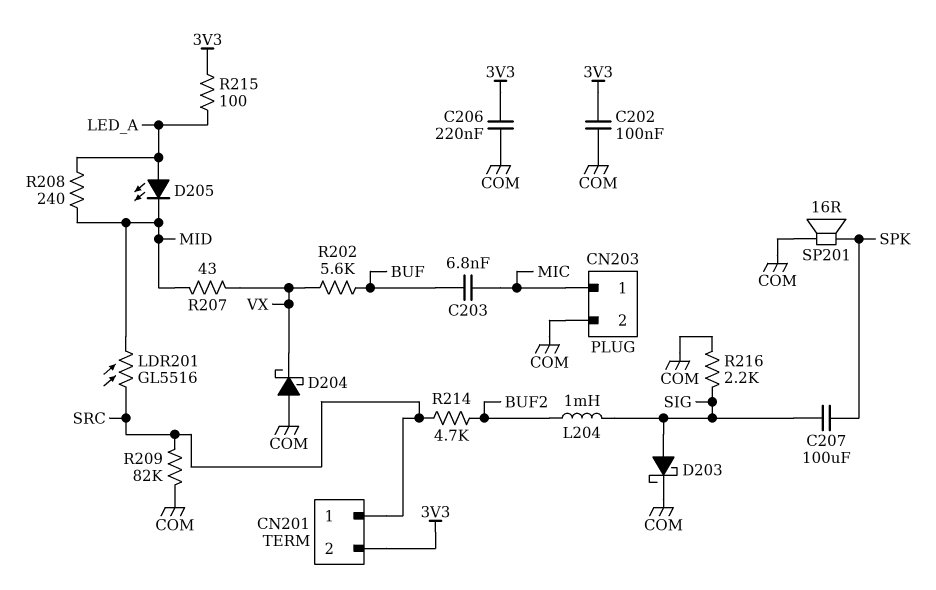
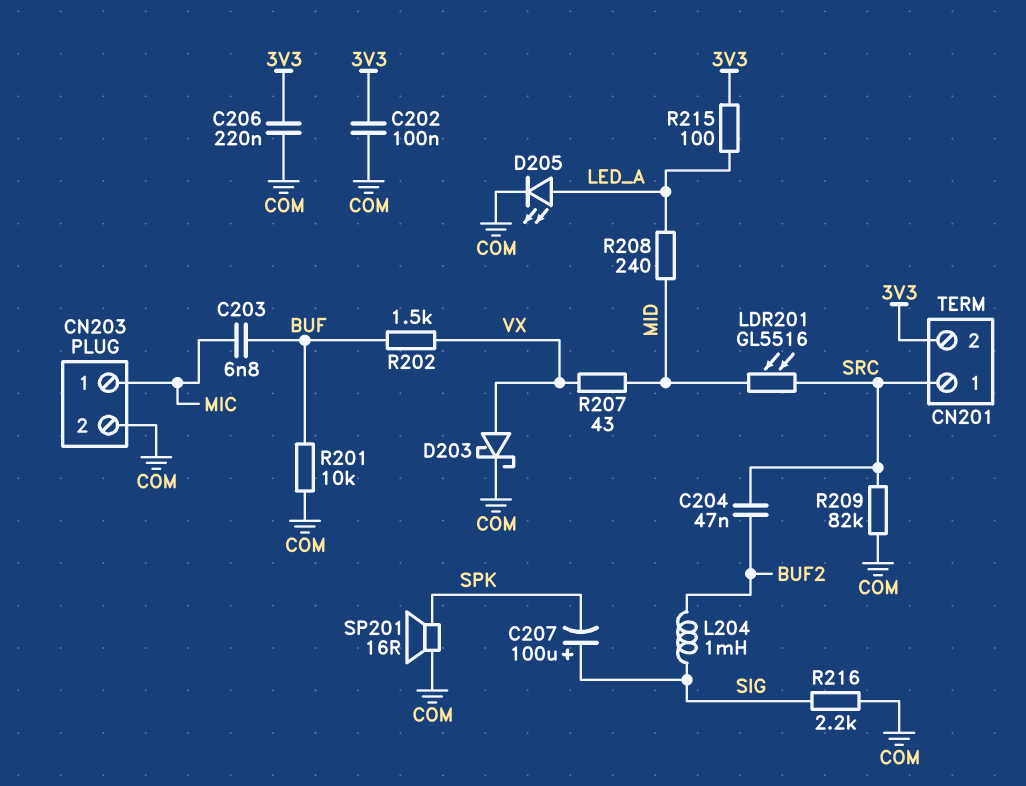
C204: none -> 47nF (BUF2, SRC)
C207: 100uF (SIG, SPK) -> 100uF (plus SIG, minus SPK)
D203: schottky (A SIG, K COM) -> schottky (A VX, K COM)
D204: schottky (A COM, K VX) -> none
D205: LED (A LED_A, K MID) -> LED (A LED_A, K COM)
R201: none -> 10k (BUF, COM)
R202: 5.6k (BUF, VX) -> 1.5k (BUF, VX)
R214: 4.7k (BUF2, SRC) -> none

